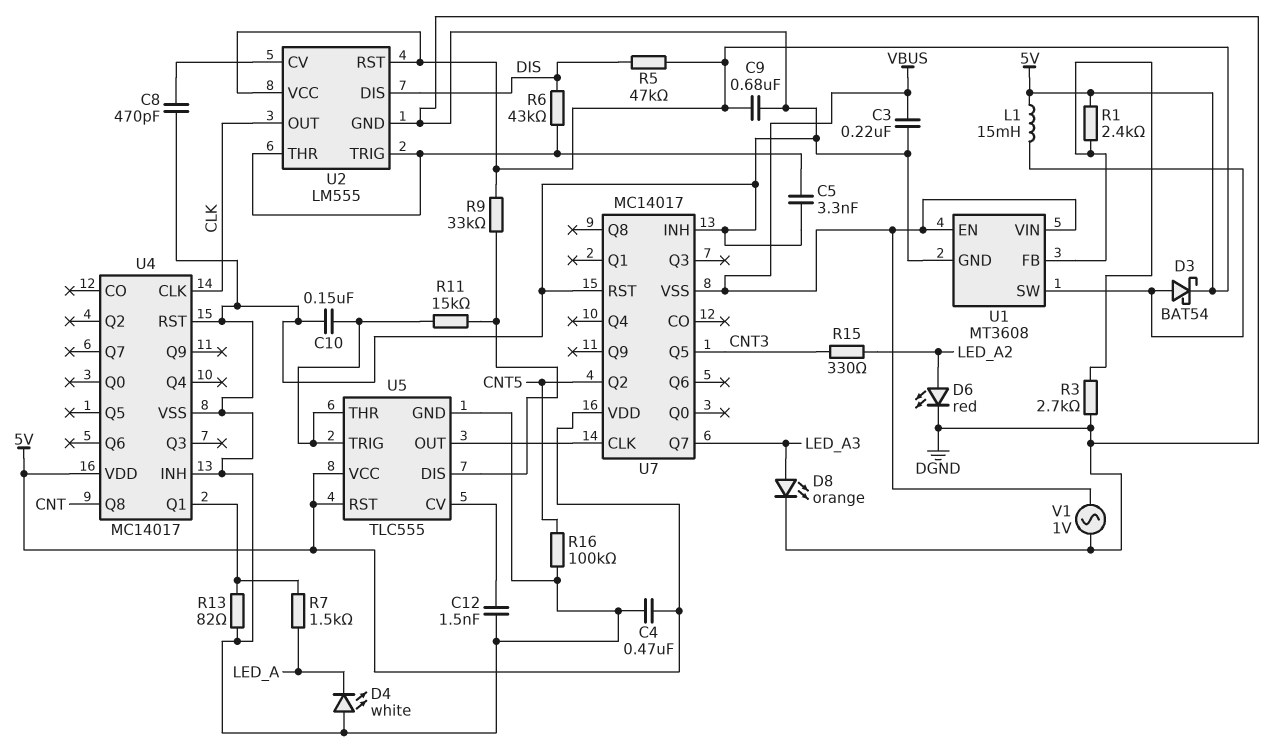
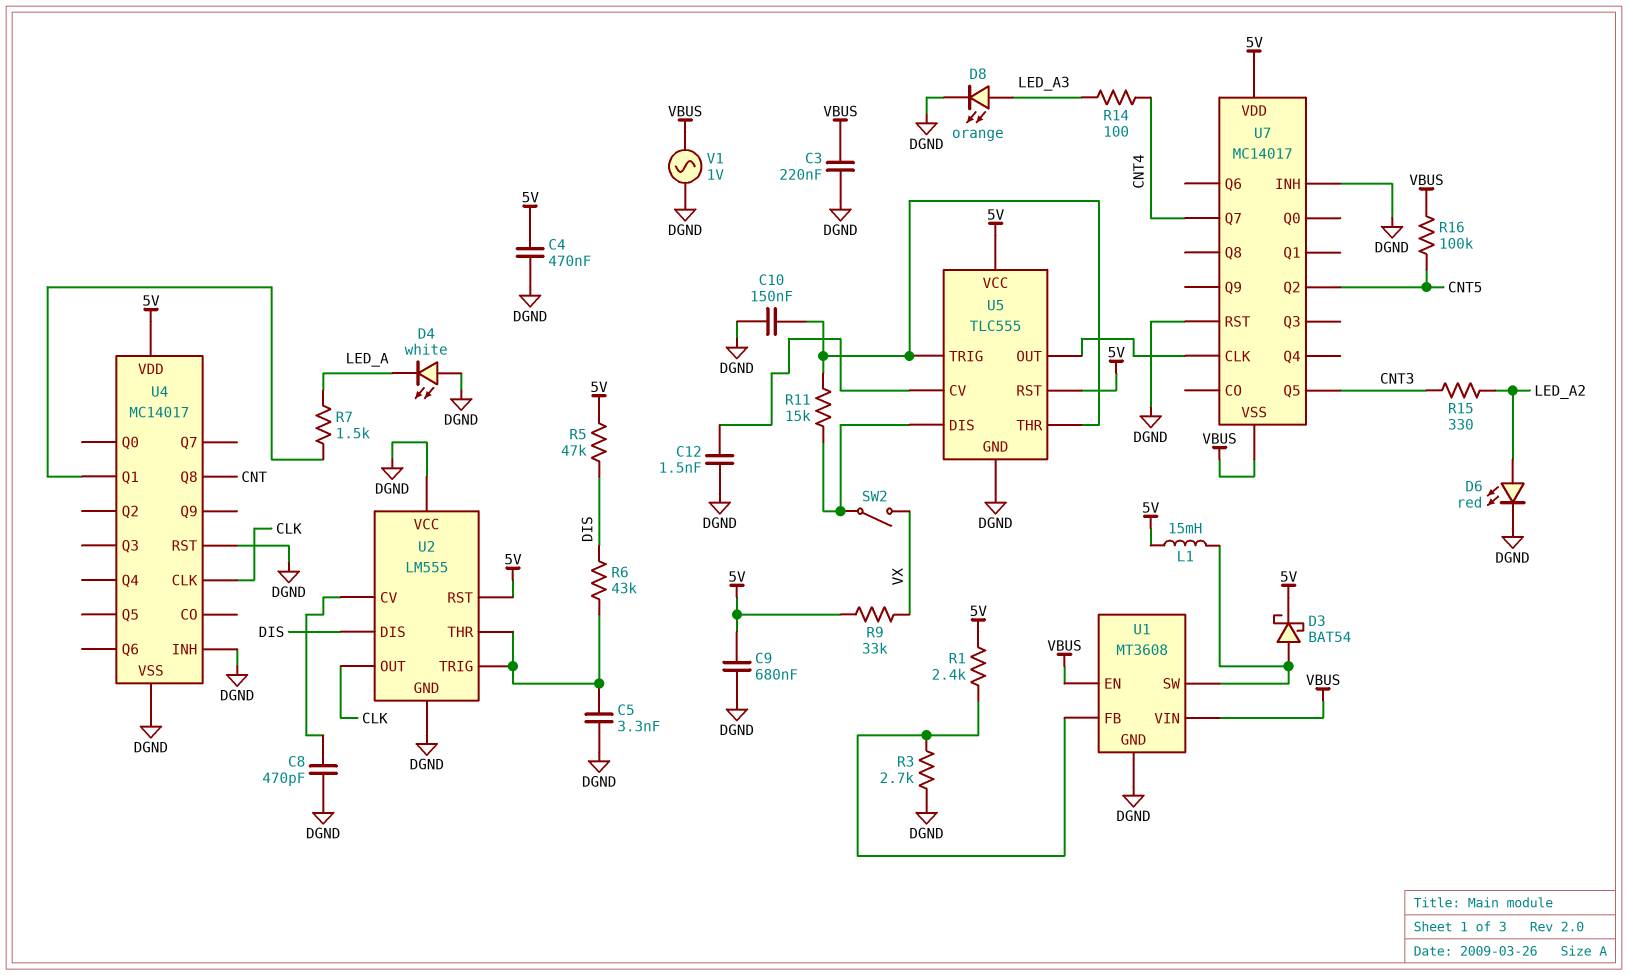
R9: 33k (5V, U5/DIS) -> 33k (5V, VX)
R13: 82 (DGND, U4/Q1) -> none
R14: none -> 100 (CNT4, LED_A3)
R16: 100k (CNT5, DGND) -> 100k (CNT5, VBUS)
SW2: none -> switch (U5/DIS, VX)
U2 pin VCC: 5V -> DGND
U7 pin Q7: LED_A3 -> CNT4

